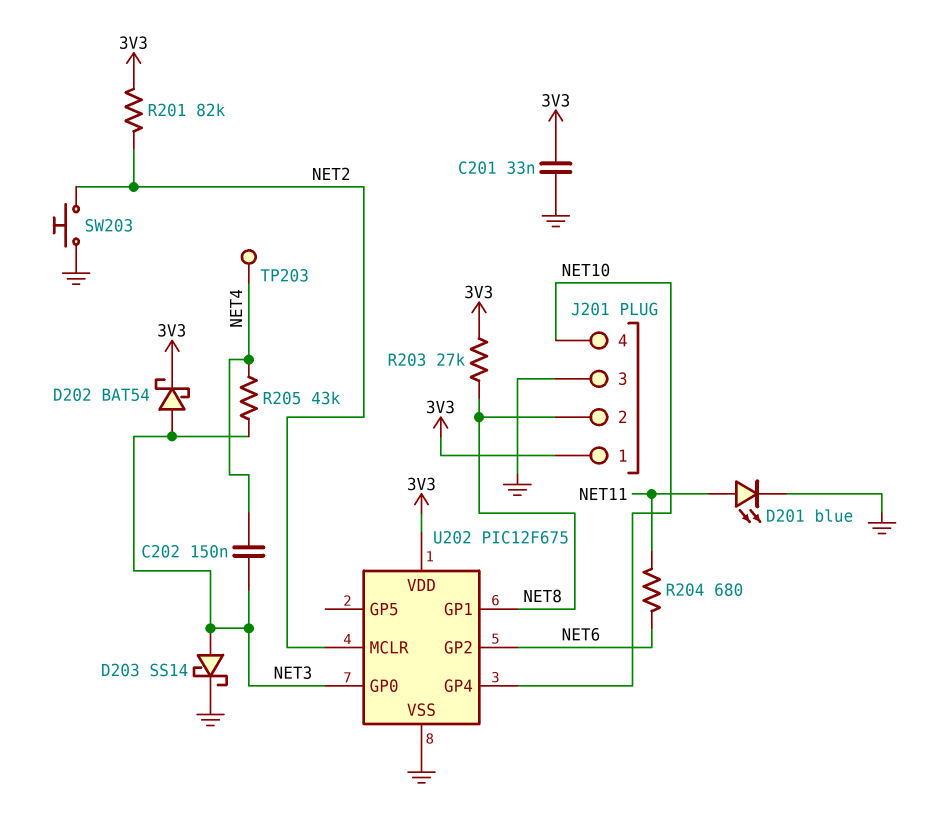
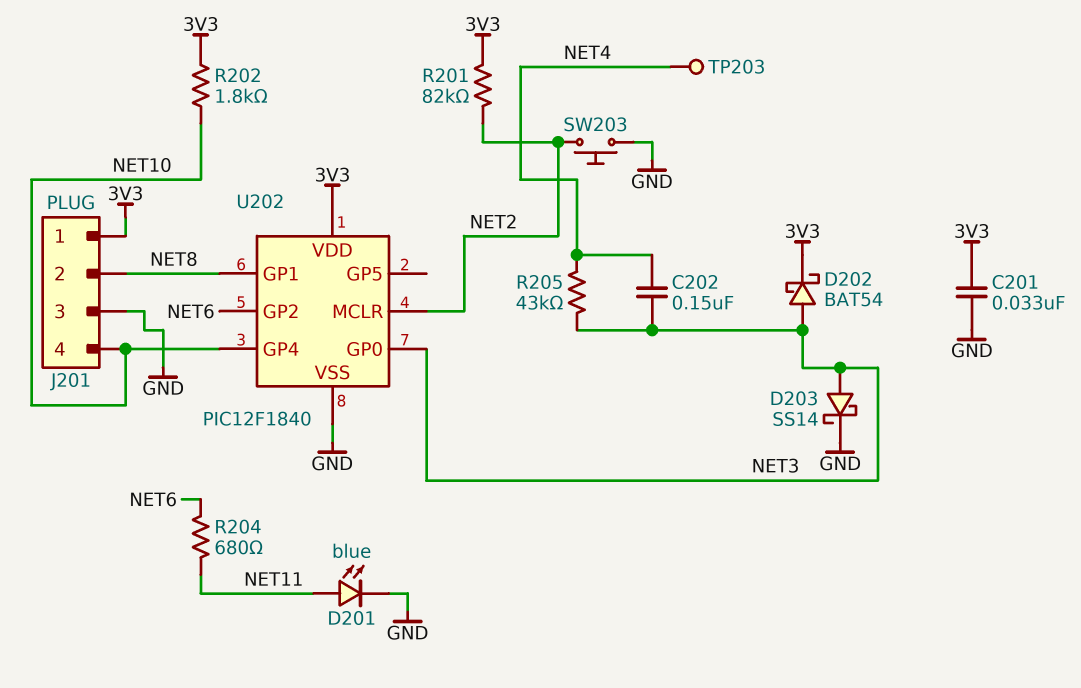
R202: none -> 1.8k (3V3, NET10)
R203: 27k (3V3, NET8) -> none
U202: PIC12F675 -> PIC12F1840

